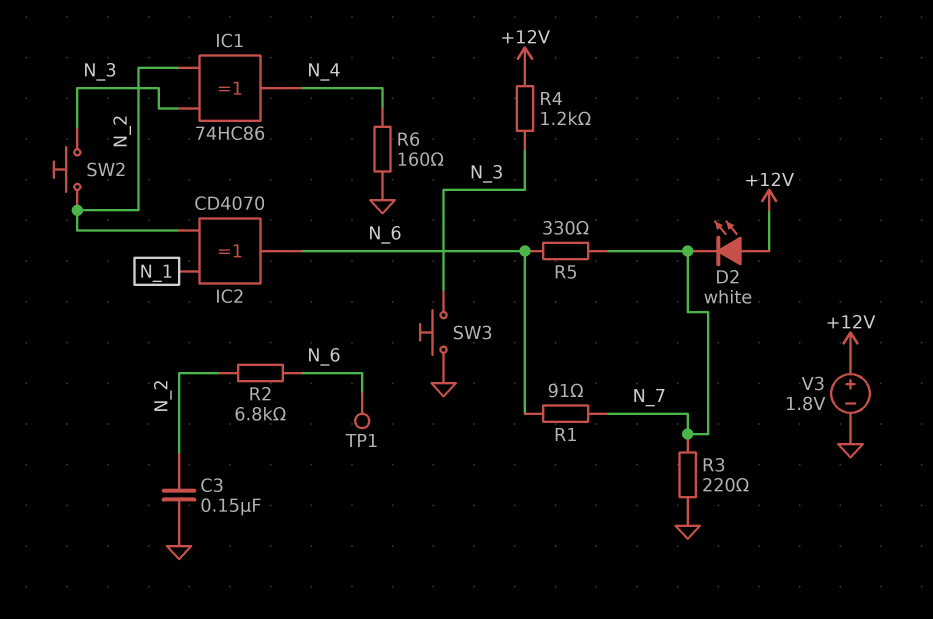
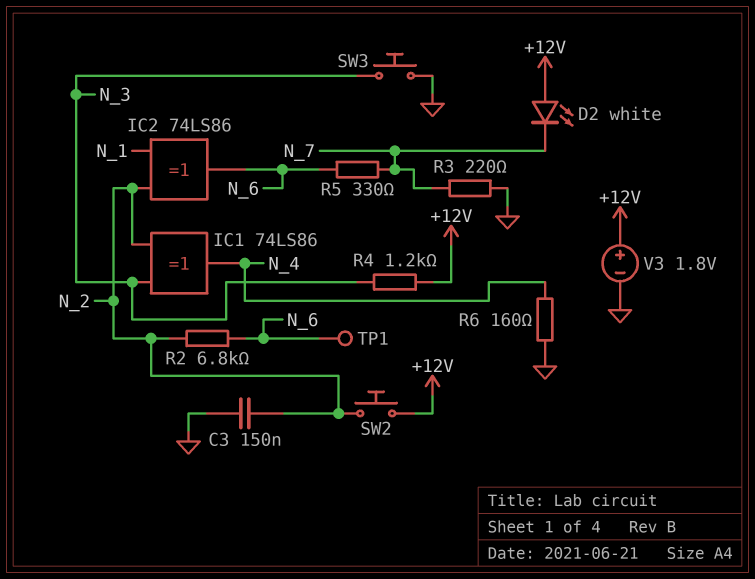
IC1: XOR 74HC86 (in N_2, in N_3, out N_4) -> XOR 74LS86 (in N_2, in N_3, out N_4)
IC2: XOR CD4070 (in N_1, in N_2, out N_6) -> XOR 74LS86 (in N_1, in N_2, out N_6)
R1: 91 (N_6, N_7) -> none
SW2: button (N_2, N_3) -> button (+12V, N_2)

